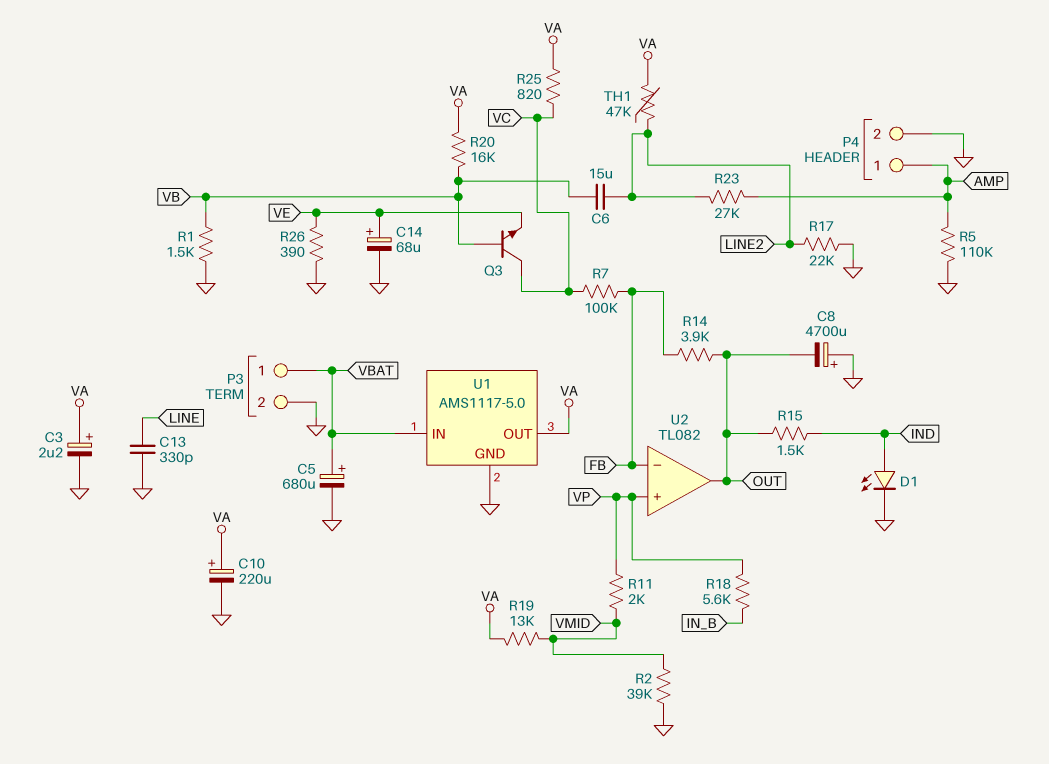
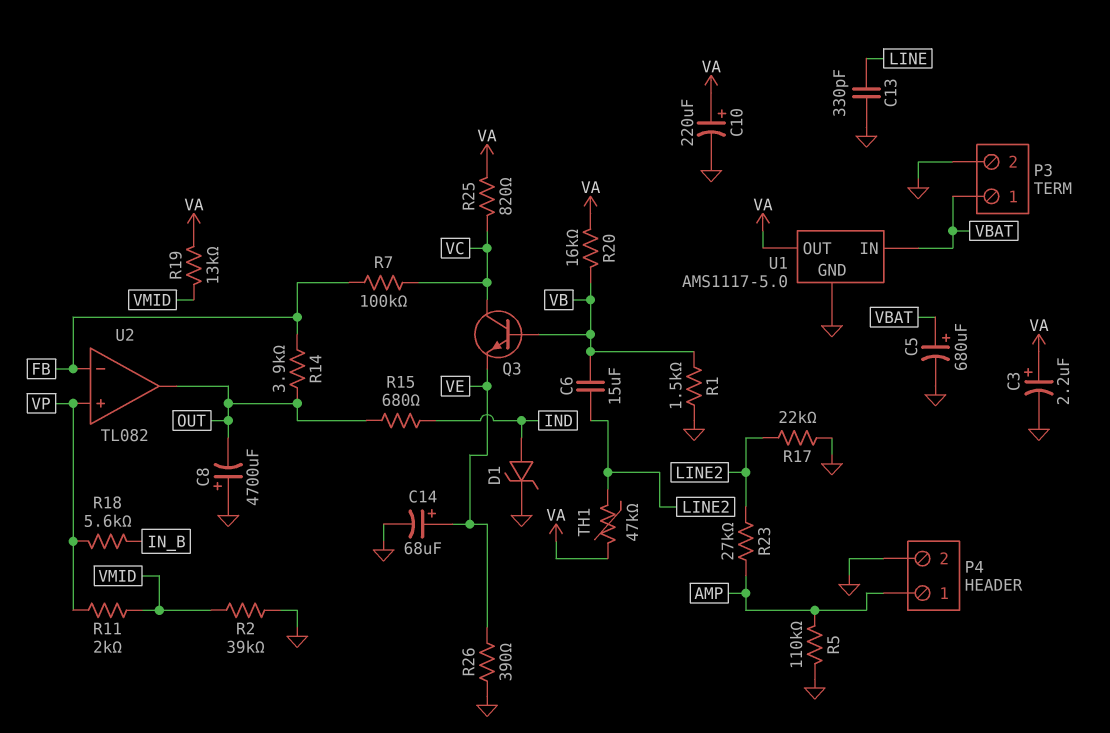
D1: LED (A IND, K GND) -> zener (A IND, K GND)
R15: 1.5k (IND, OUT) -> 680 (IND, OUT)

